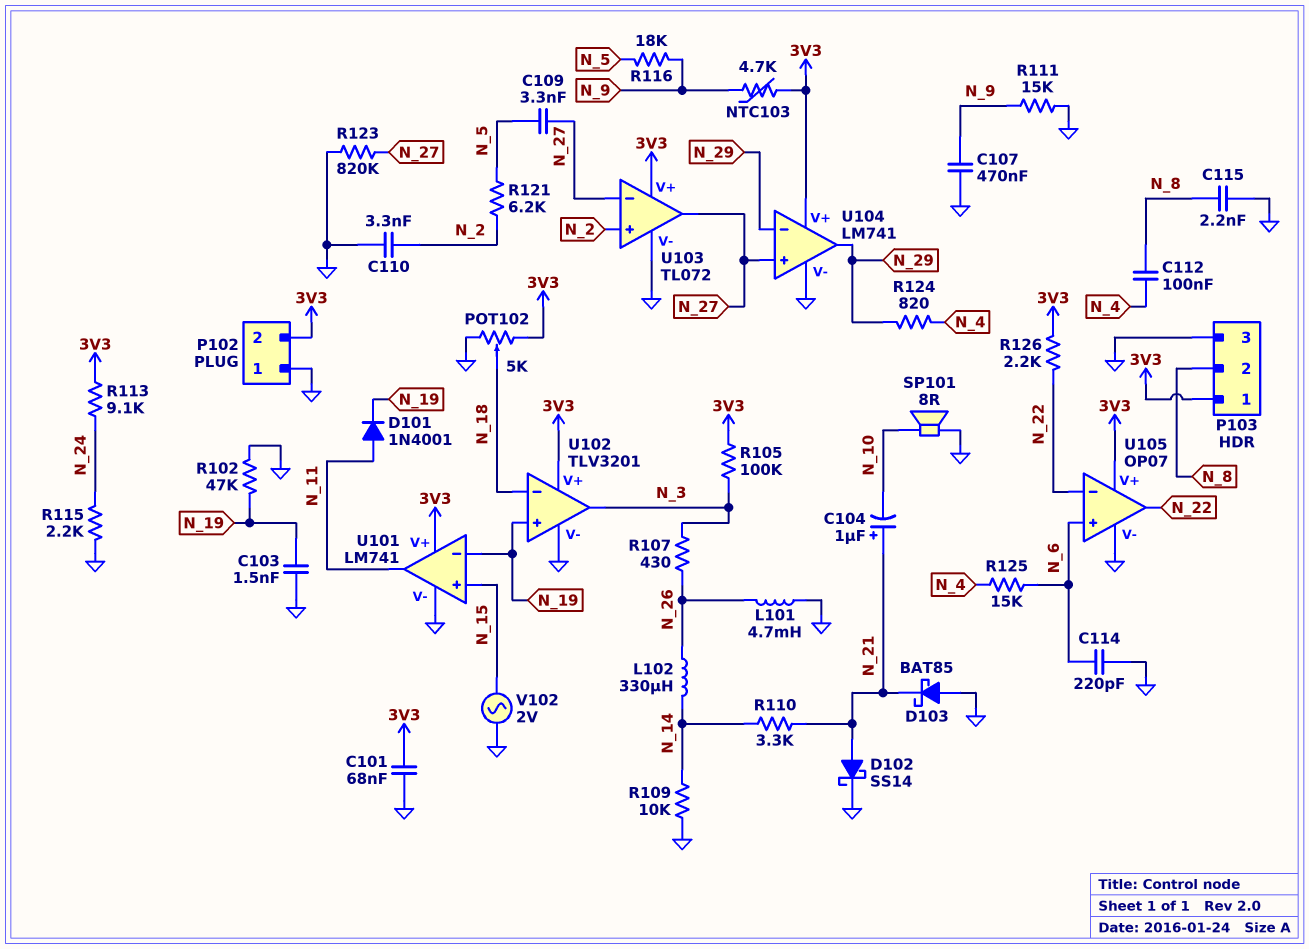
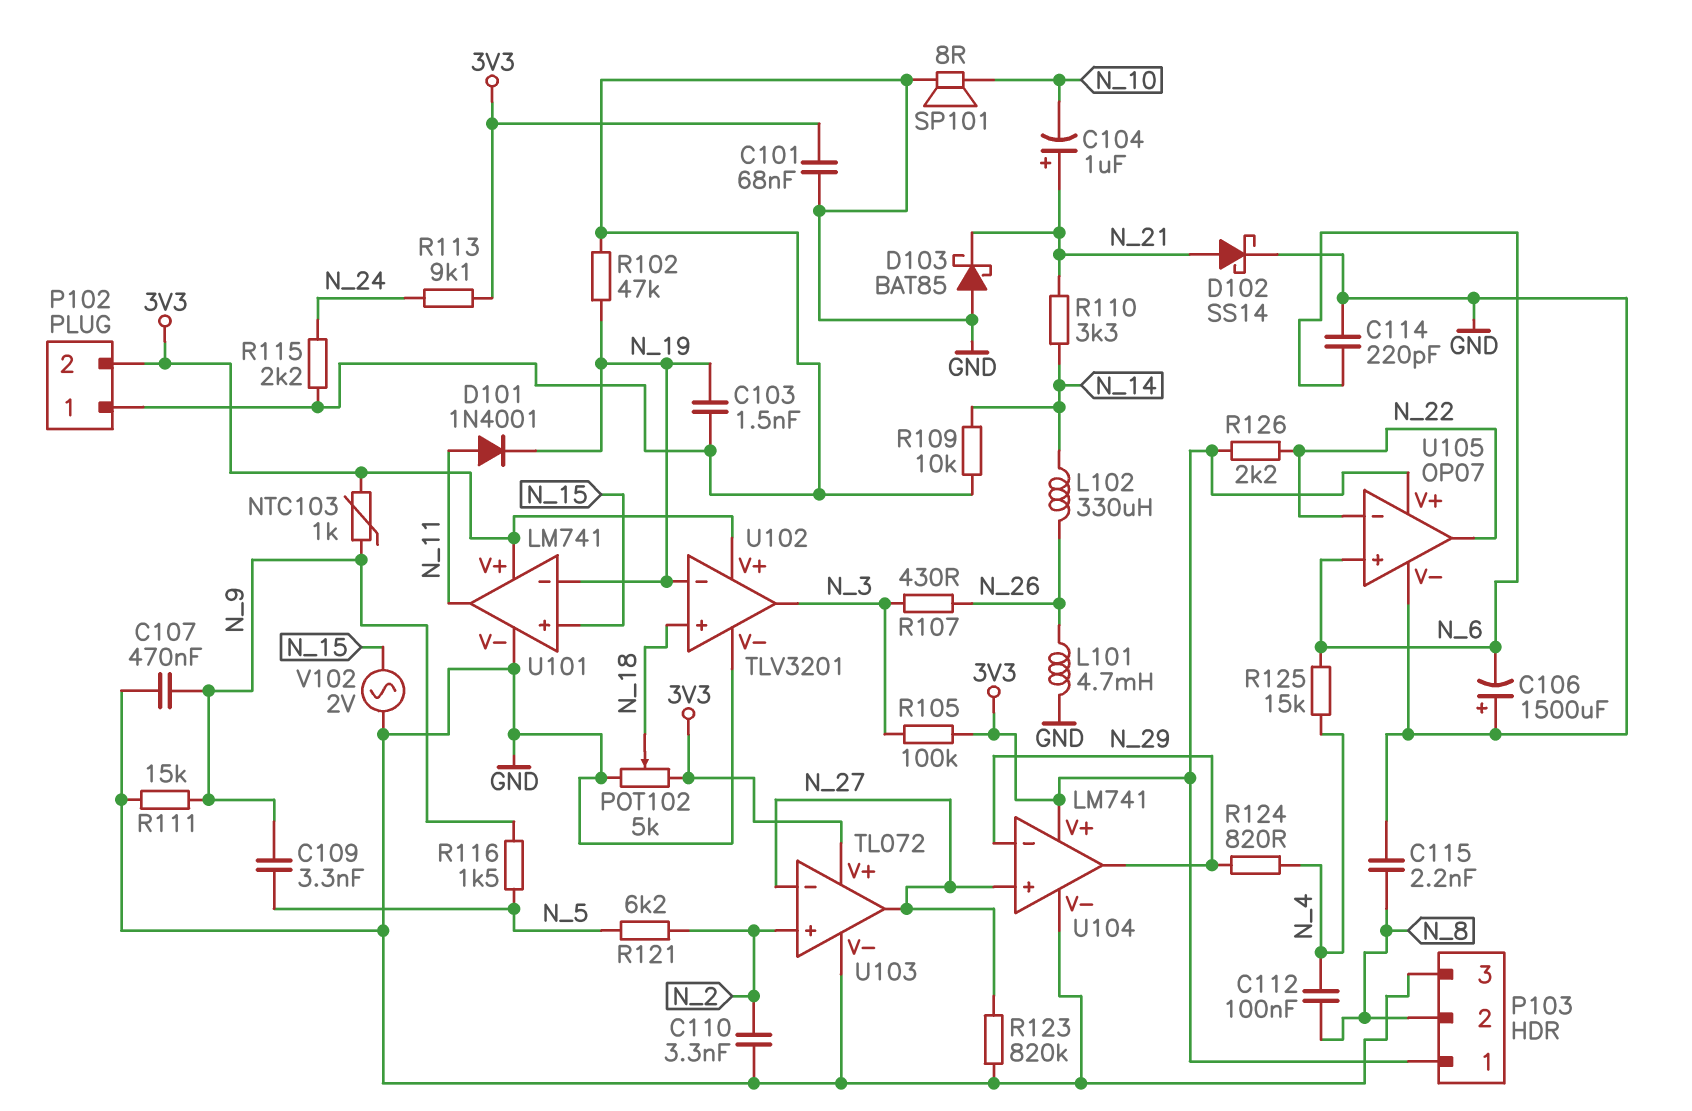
C106: none -> 1500uF (plus GND, minus N_6)
C109: 3.3nF (N_5, N_27) -> 3.3nF (N_5, N_9)
NTC103: 4.7k (3V3, N_9) -> 1k (3V3, N_9)
R116: 18k (N_5, N_9) -> 1.5k (N_5, N_9)
U102 pin in+: N_19 -> N_18
U102 pin in-: N_18 -> N_19

